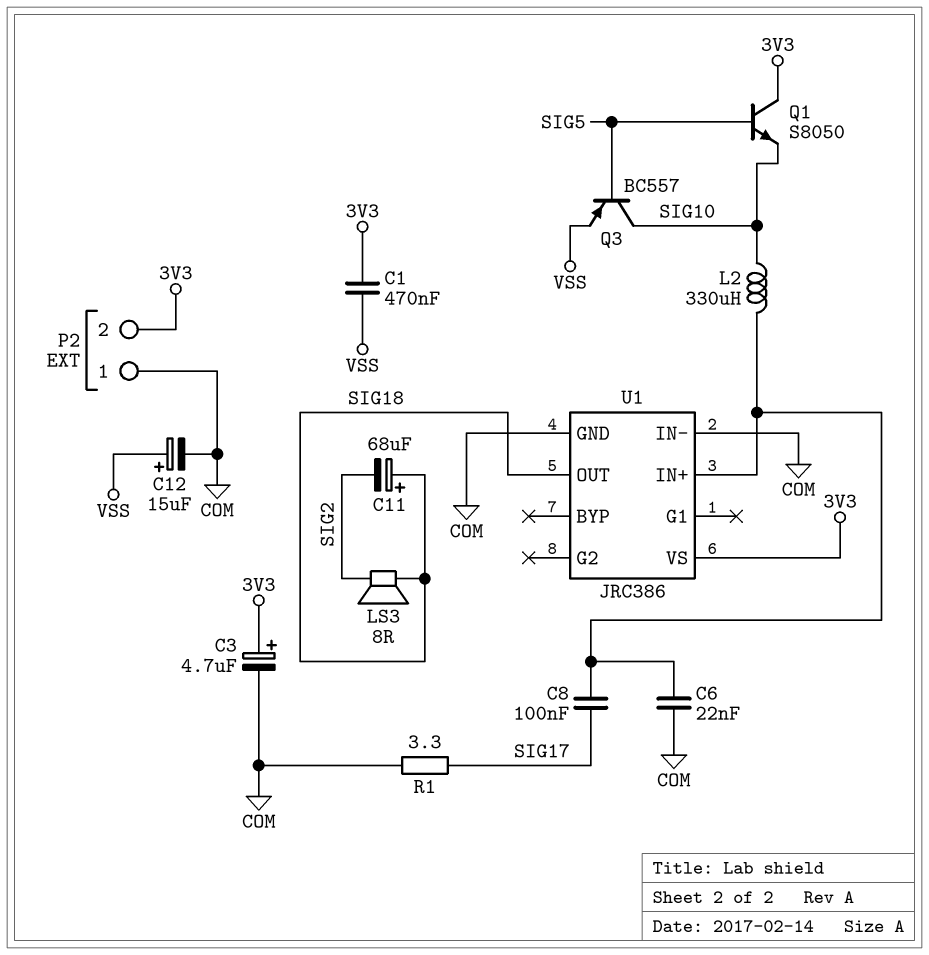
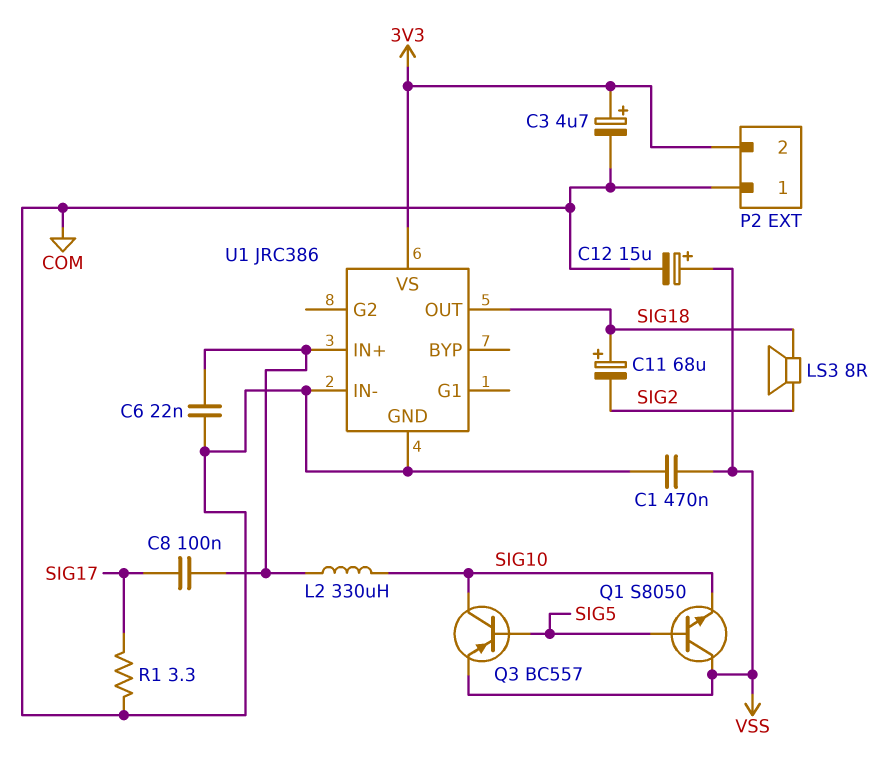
C1: 470nF (3V3, VSS) -> 470nF (COM, VSS)
Q1: NPN S8050 (B SIG5, C 3V3, E SIG10) -> NPN S8050 (B SIG5, C VSS, E SIG10)

